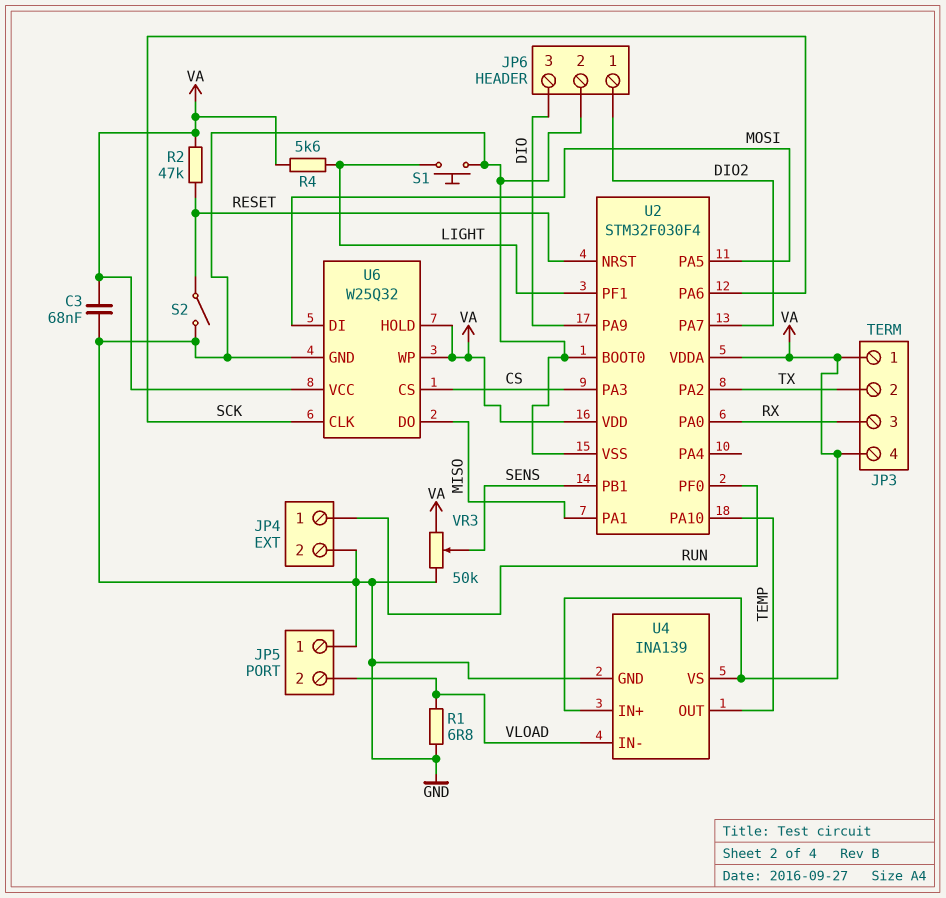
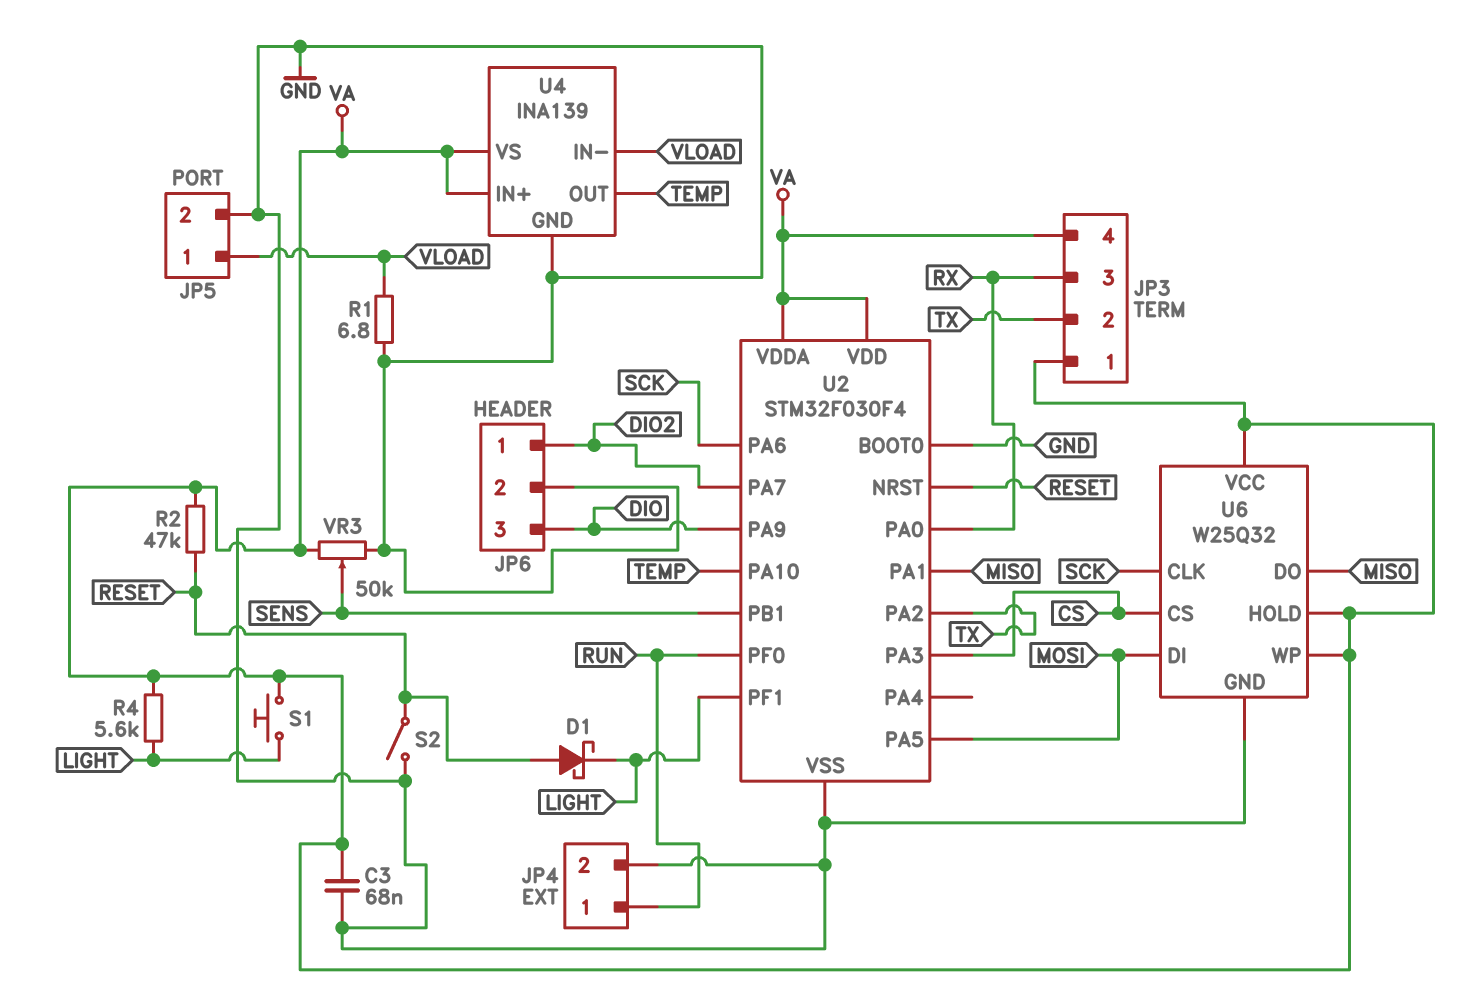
D1: none -> schottky (A RESET, K LIGHT)
JP5 pin 1: GND -> VLOAD
JP5 pin 2: VLOAD -> GND
S1: button (GND, LIGHT) -> button (LIGHT, VA)

